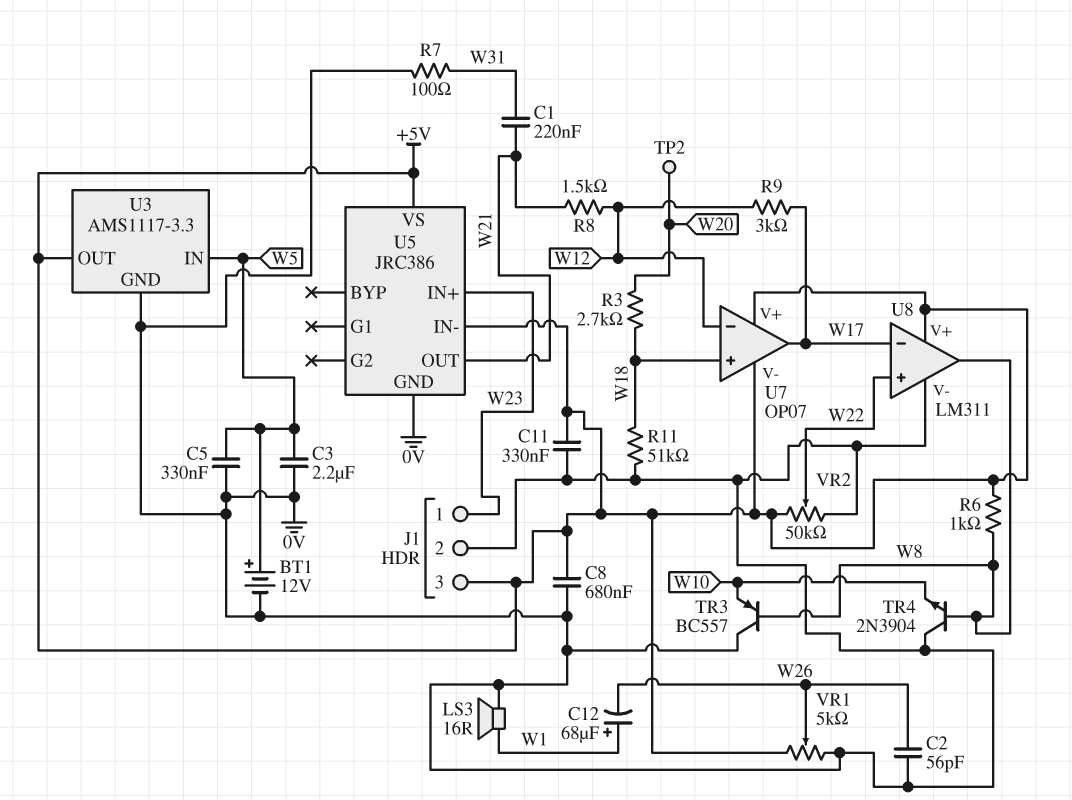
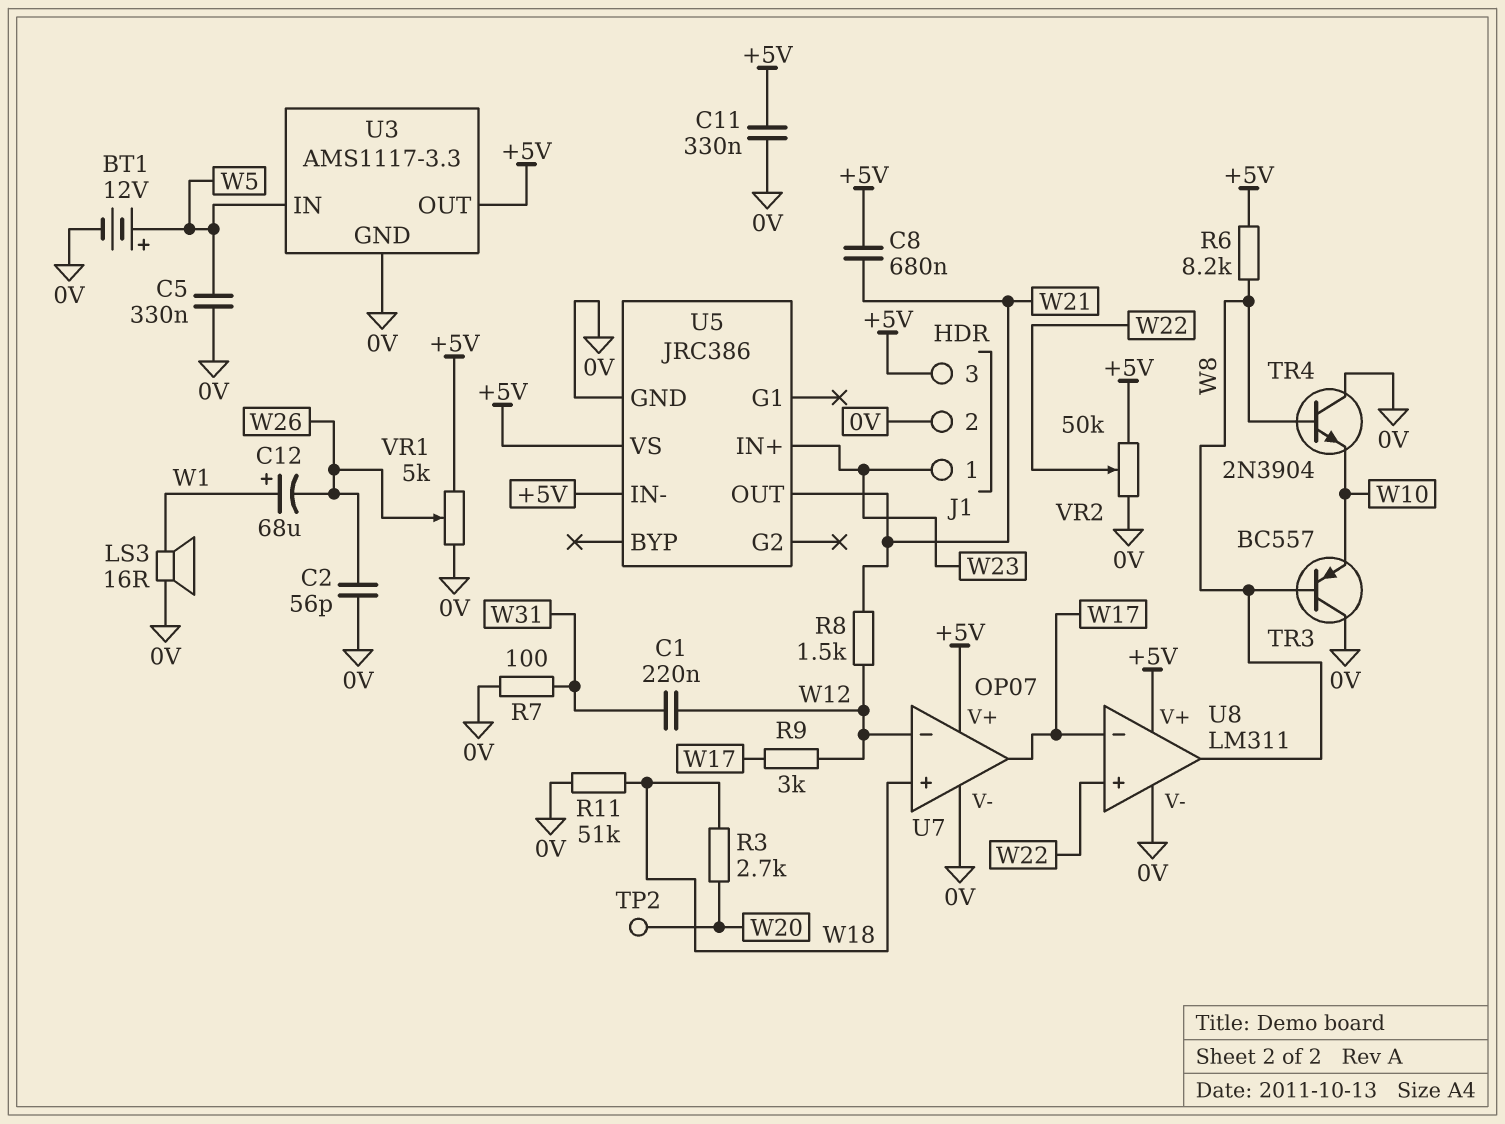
C1: 220nF (W21, W31) -> 220nF (W12, W31)
C3: 2.2uF (0V, W5) -> none
C8: 680nF (+5V, 0V) -> 680nF (+5V, W21)
R6: 1k (+5V, W8) -> 8.2k (+5V, W8)
U7 pin V-: +5V -> 0V

